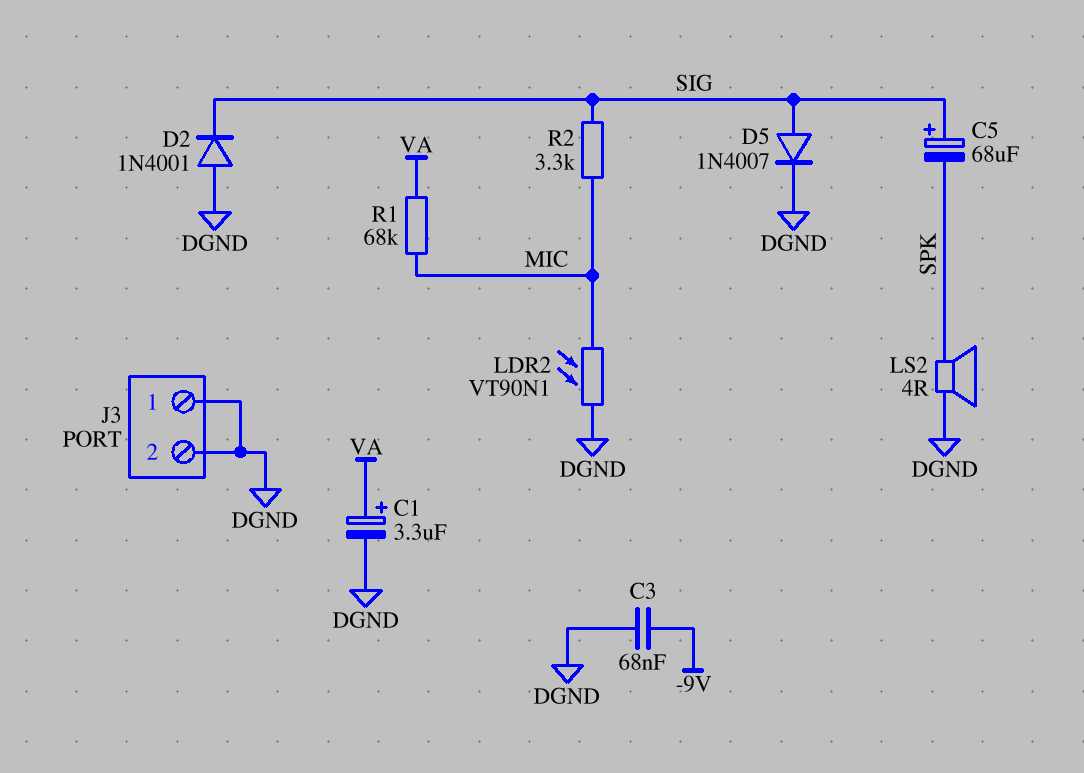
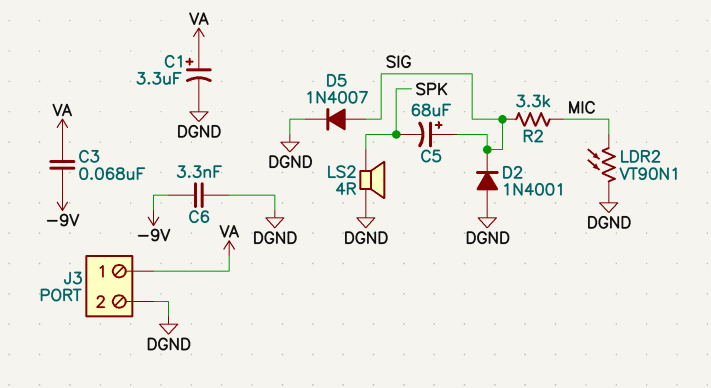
C3: 68nF (-9V, DGND) -> 68nF (-9V, VA)
C6: none -> 3.3nF (-9V, DGND)
J3 pin 1: DGND -> VA
R1: 68k (MIC, VA) -> none

